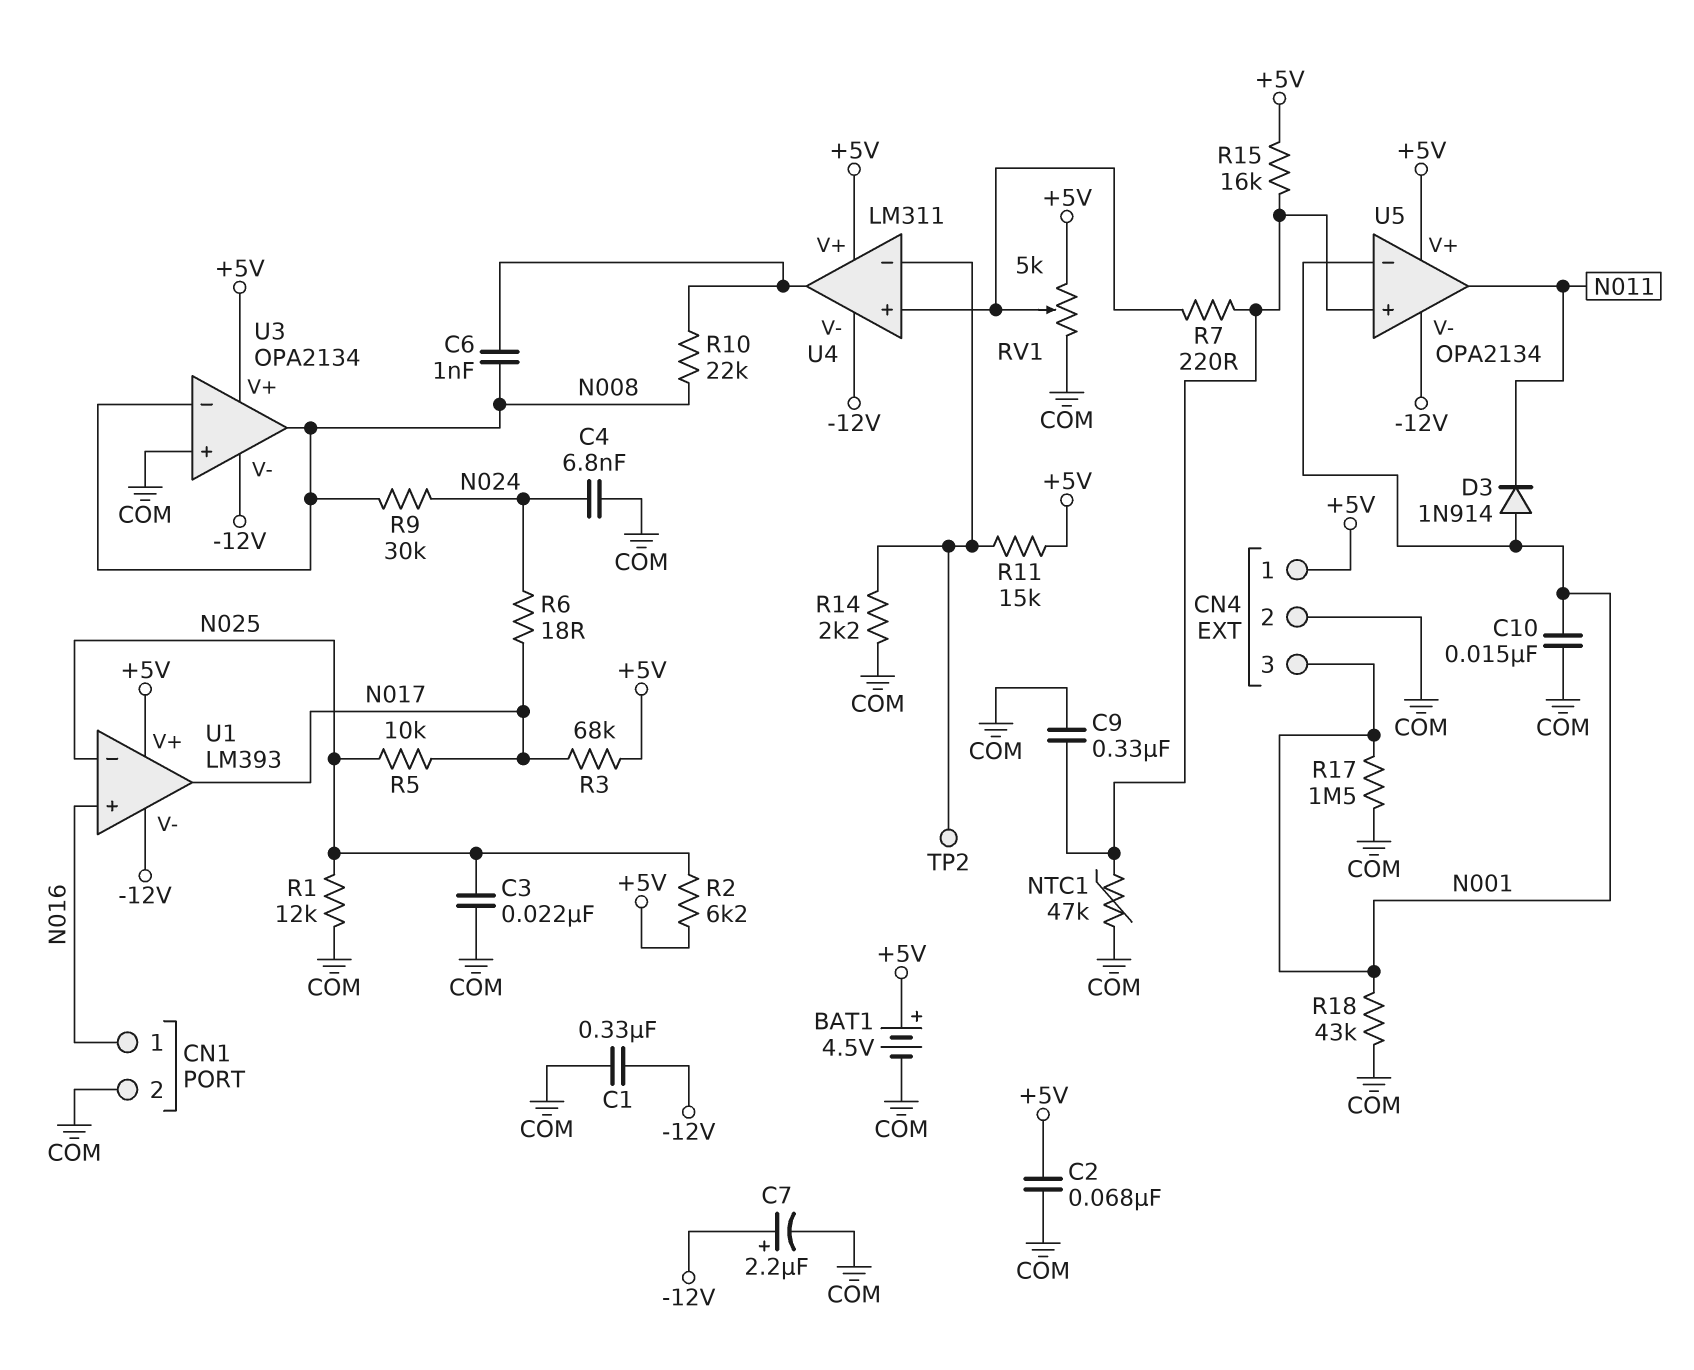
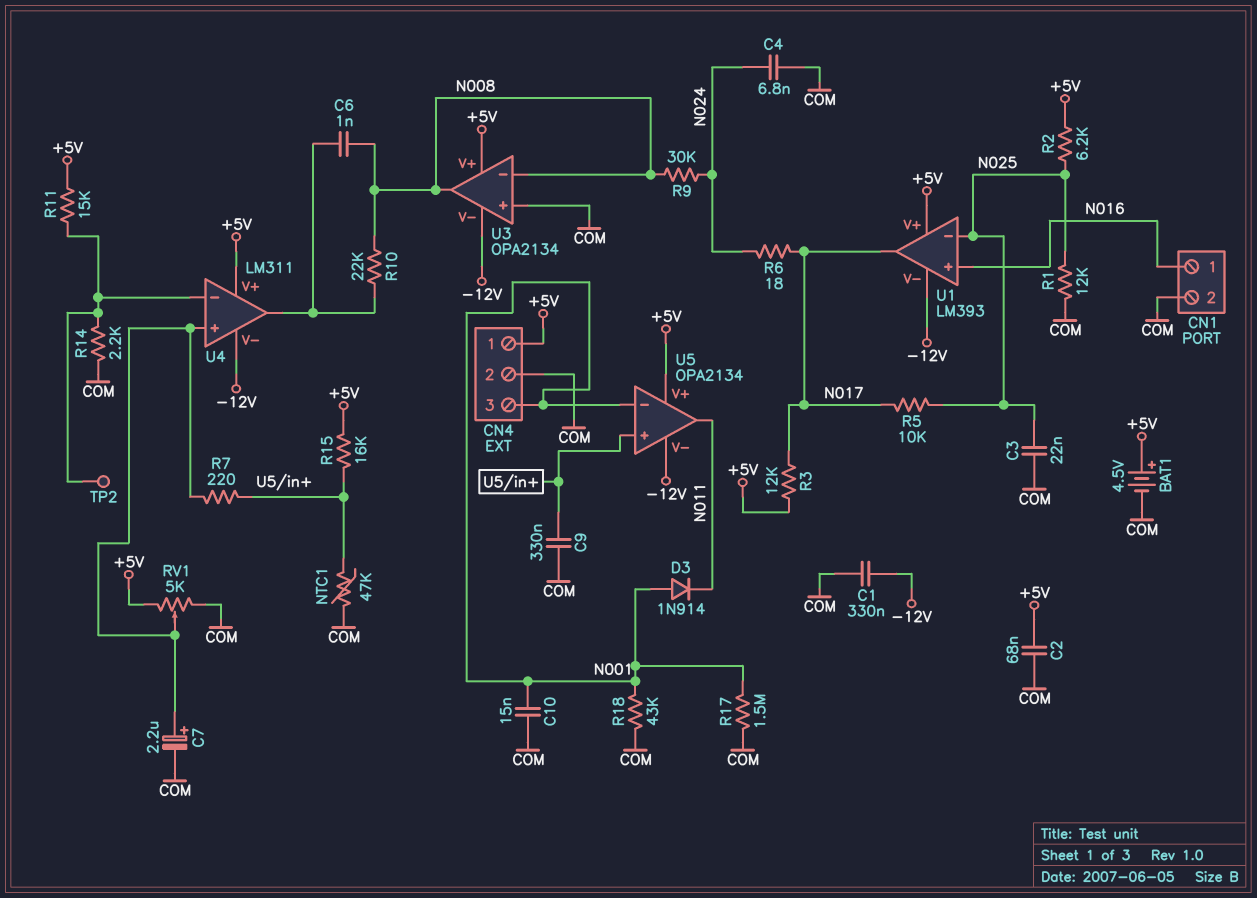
C7: 2.2uF (plus -12V, minus COM) -> 2.2uF (plus U4/in+, minus COM)
R3: 68k (+5V, N017) -> 12k (+5V, N017)

